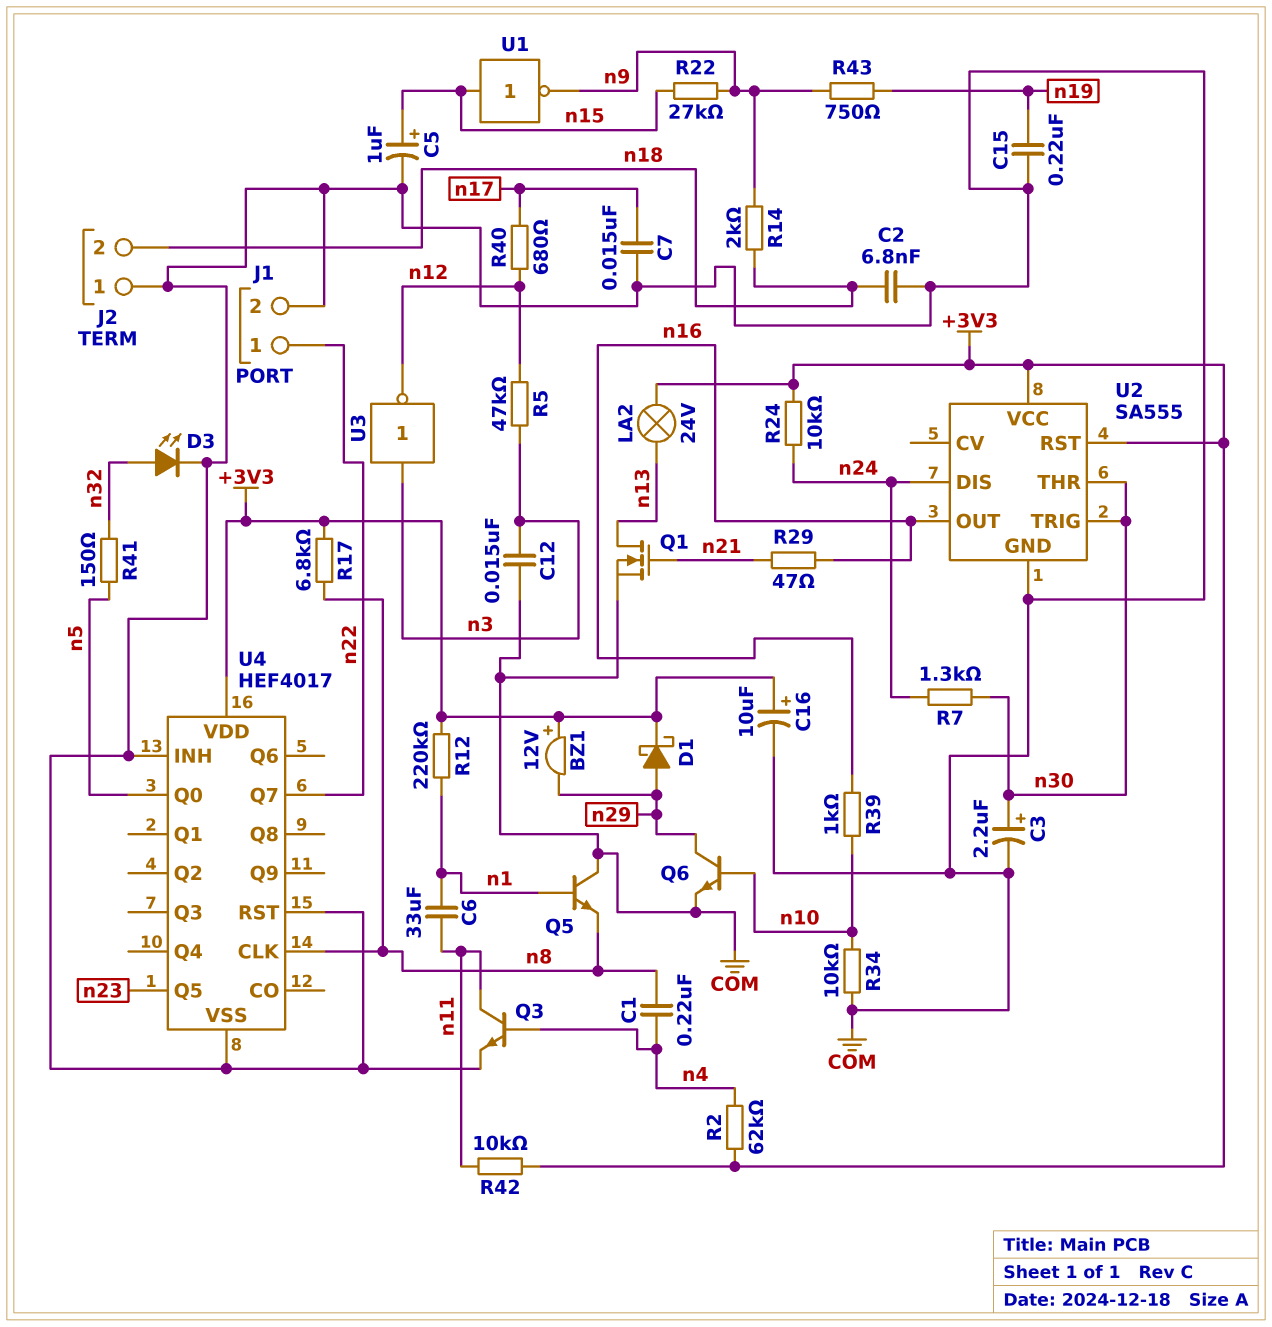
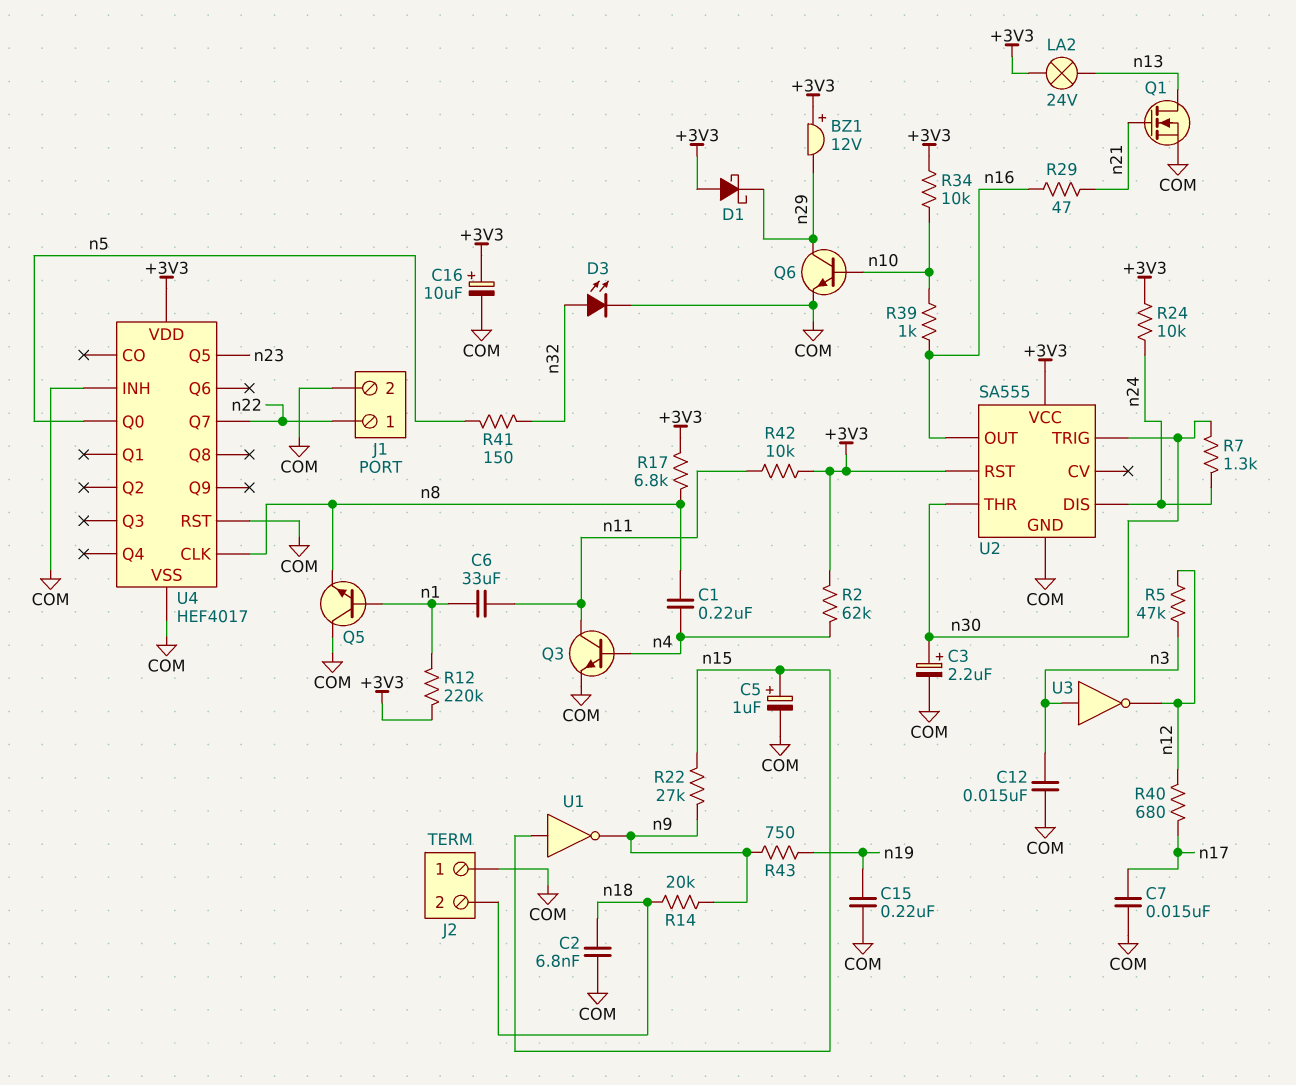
D1: schottky (A n29, K +3V3) -> schottky (A +3V3, K n29)
R14: 2k (n9, n18) -> 20k (n9, n18)
R34: 10k (COM, n10) -> 10k (+3V3, n10)

